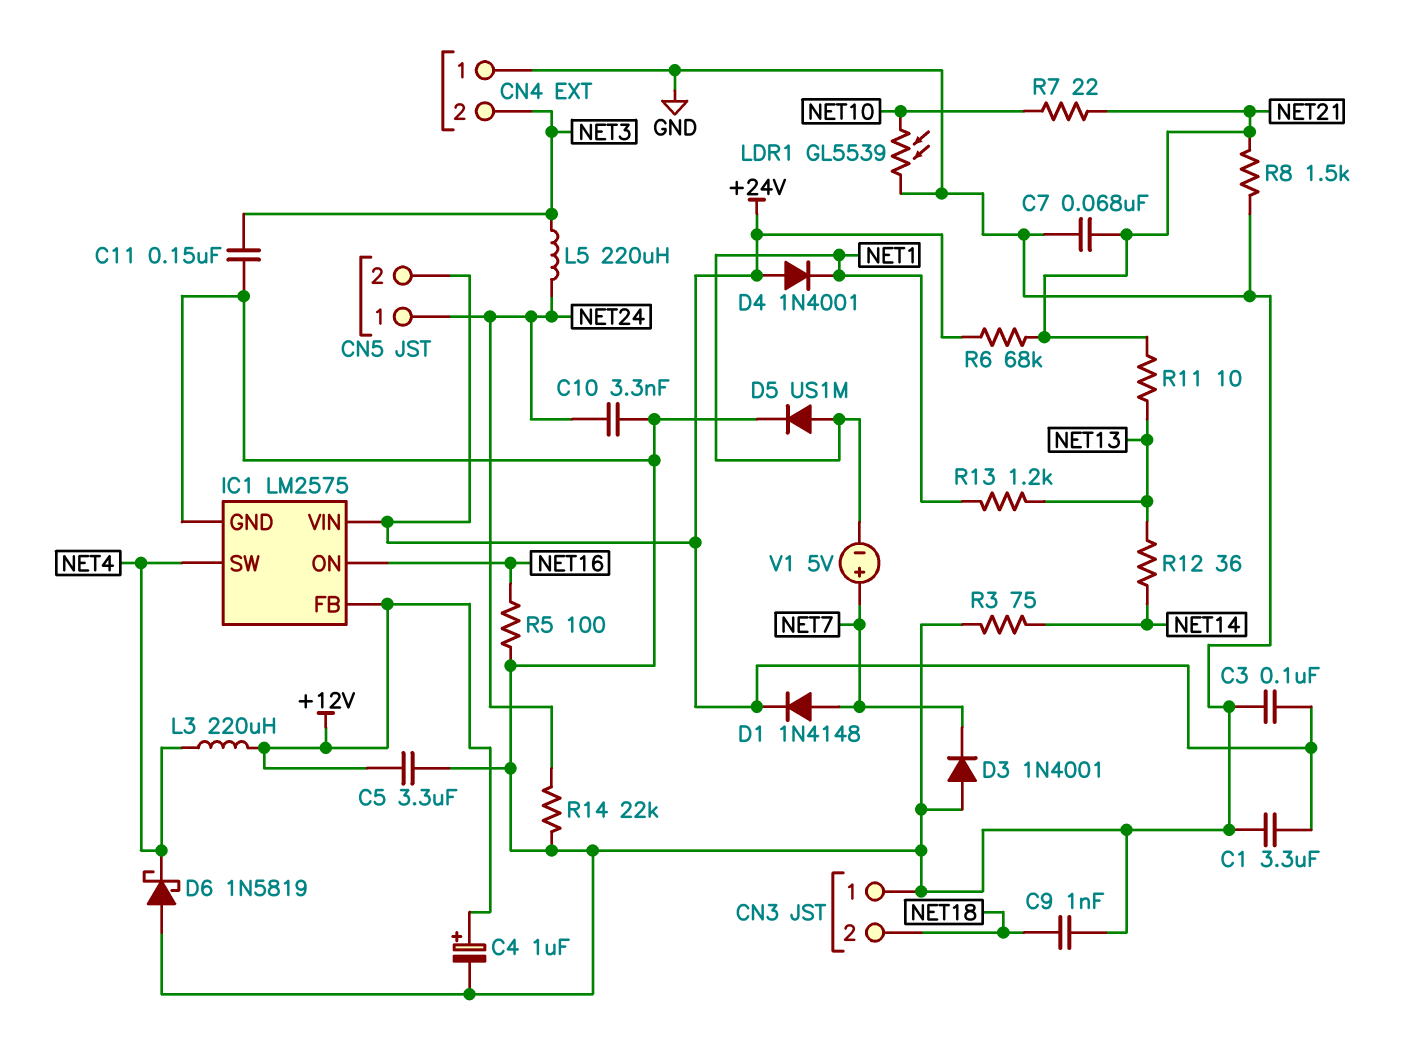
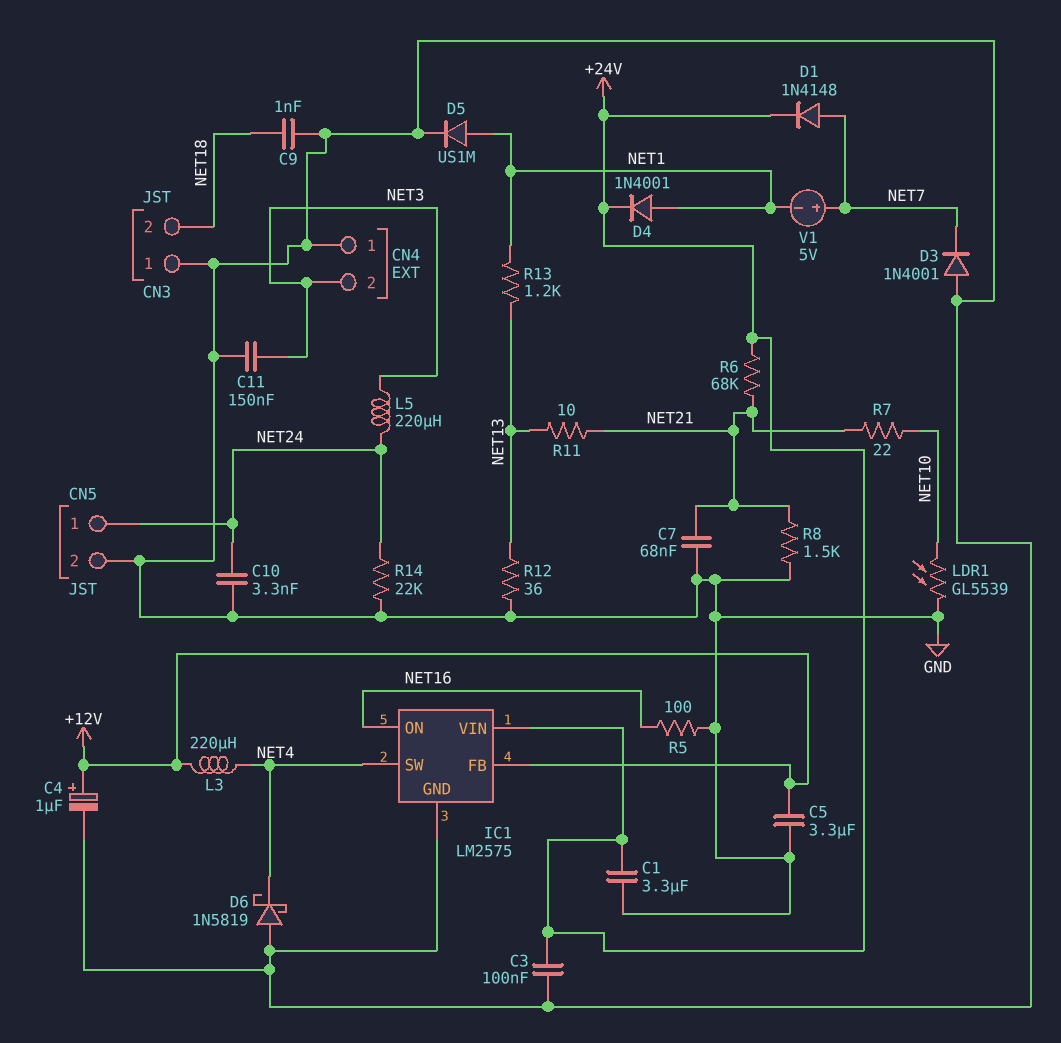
CN5 pin 2: +24V -> GND
D4: diode 1N4001 (A +24V, K NET1) -> diode 1N4001 (A NET1, K +24V)
R3: 75 (GND, NET14) -> none
R12: 36 (NET13, NET14) -> 36 (GND, NET13)

